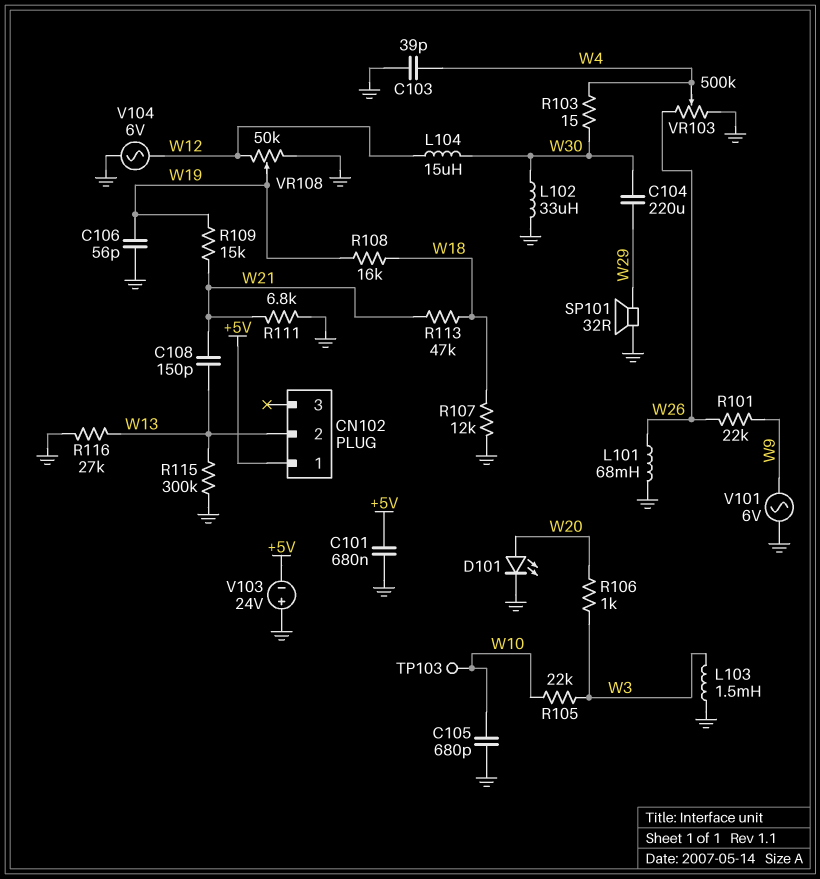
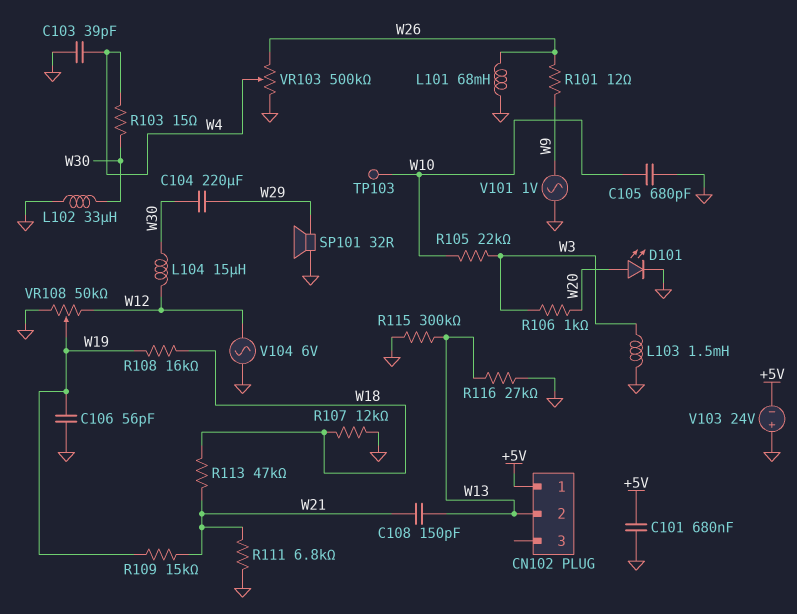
R101: 22k (W9, W26) -> 12 (W9, W26)
V101: AC 6V (GND, W9) -> AC 1V (GND, W9)

